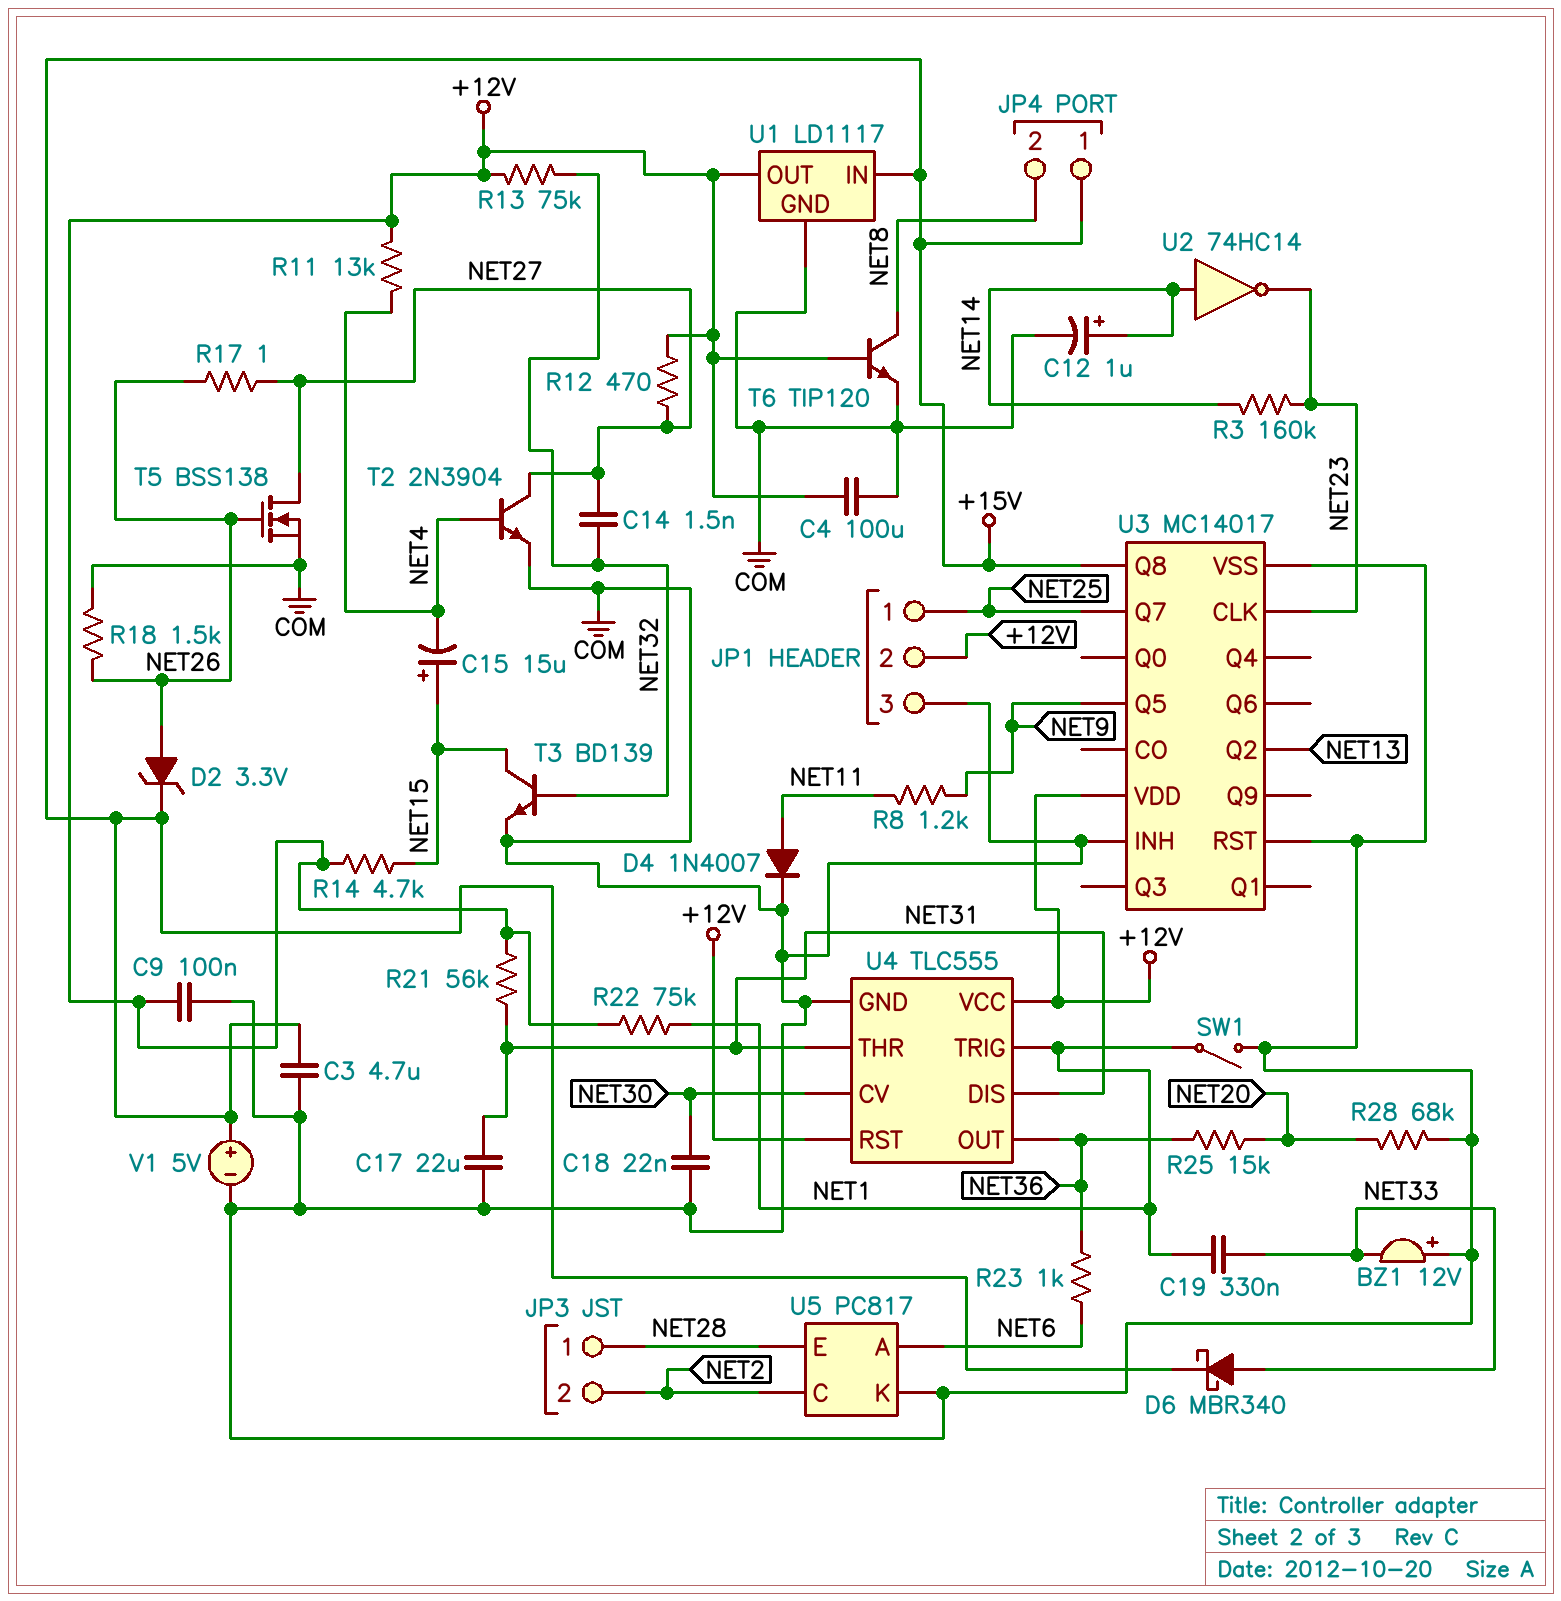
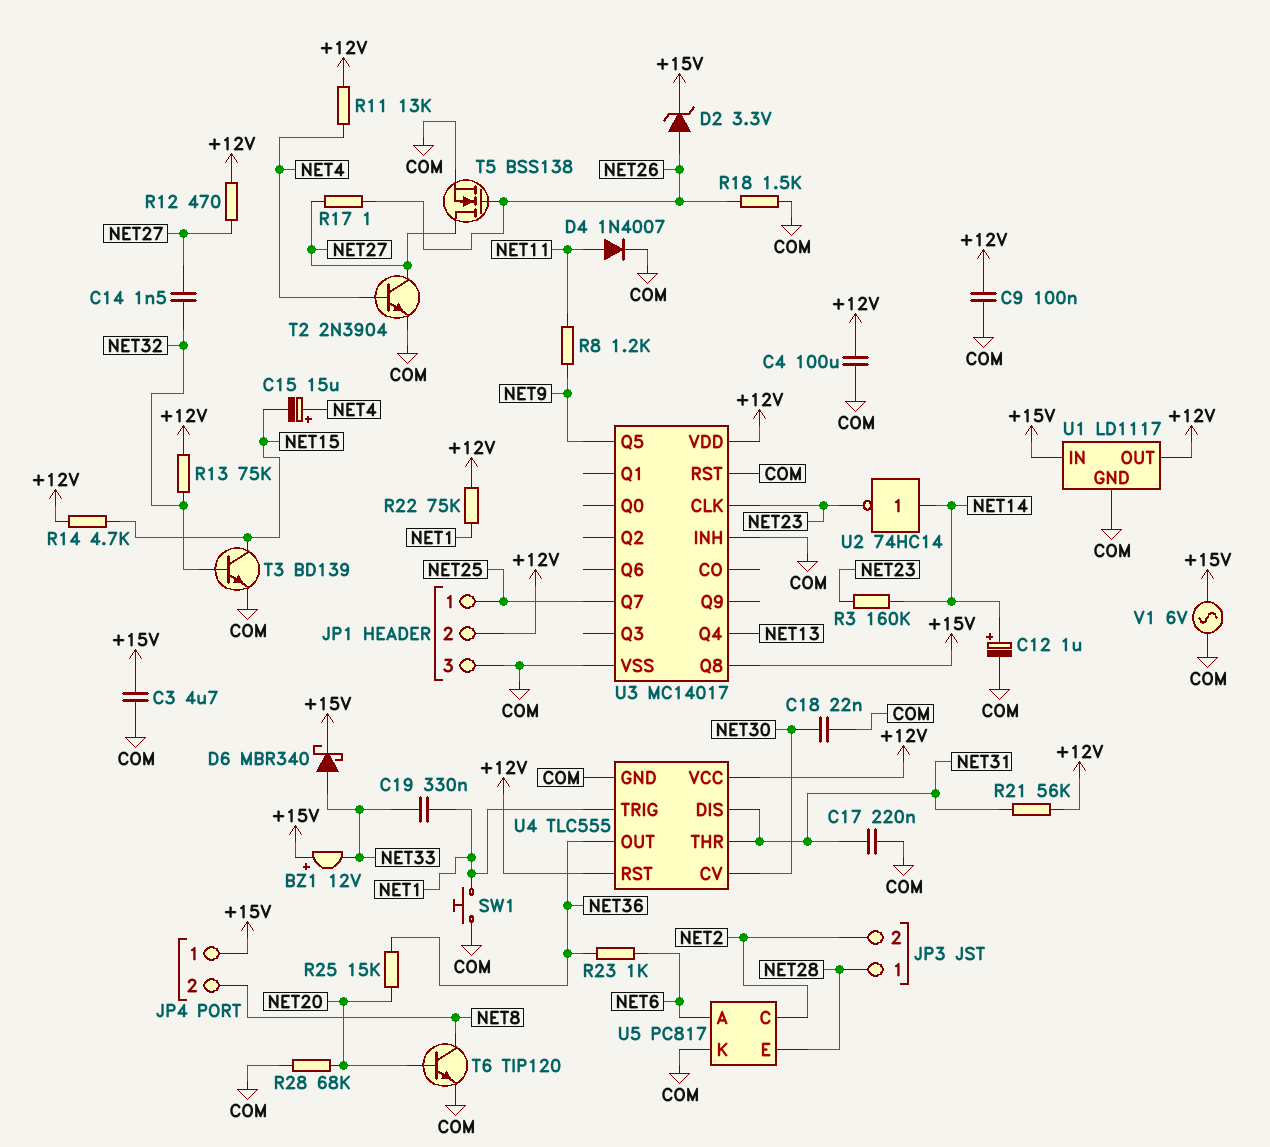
BZ1: buzzer 12V (plus COM, minus NET33) -> buzzer 12V (plus +15V, minus NET33)
C15: 15uF (plus NET15, minus NET4) -> 15uF (plus NET4, minus NET15)
C17: 22uF (COM, NET31) -> 220nF (COM, NET31)
SW1: switch (COM, NET1) -> button (COM, NET1)
T6: NPN TIP120 (B +12V, C NET8, E COM) -> NPN TIP120 (B NET20, C NET8, E COM)
U3 pin Q2: NET13 -> none
U3 pin Q4: none -> NET13
V1: 5V (plus +15V, minus COM) -> AC 6V (+15V, COM)

